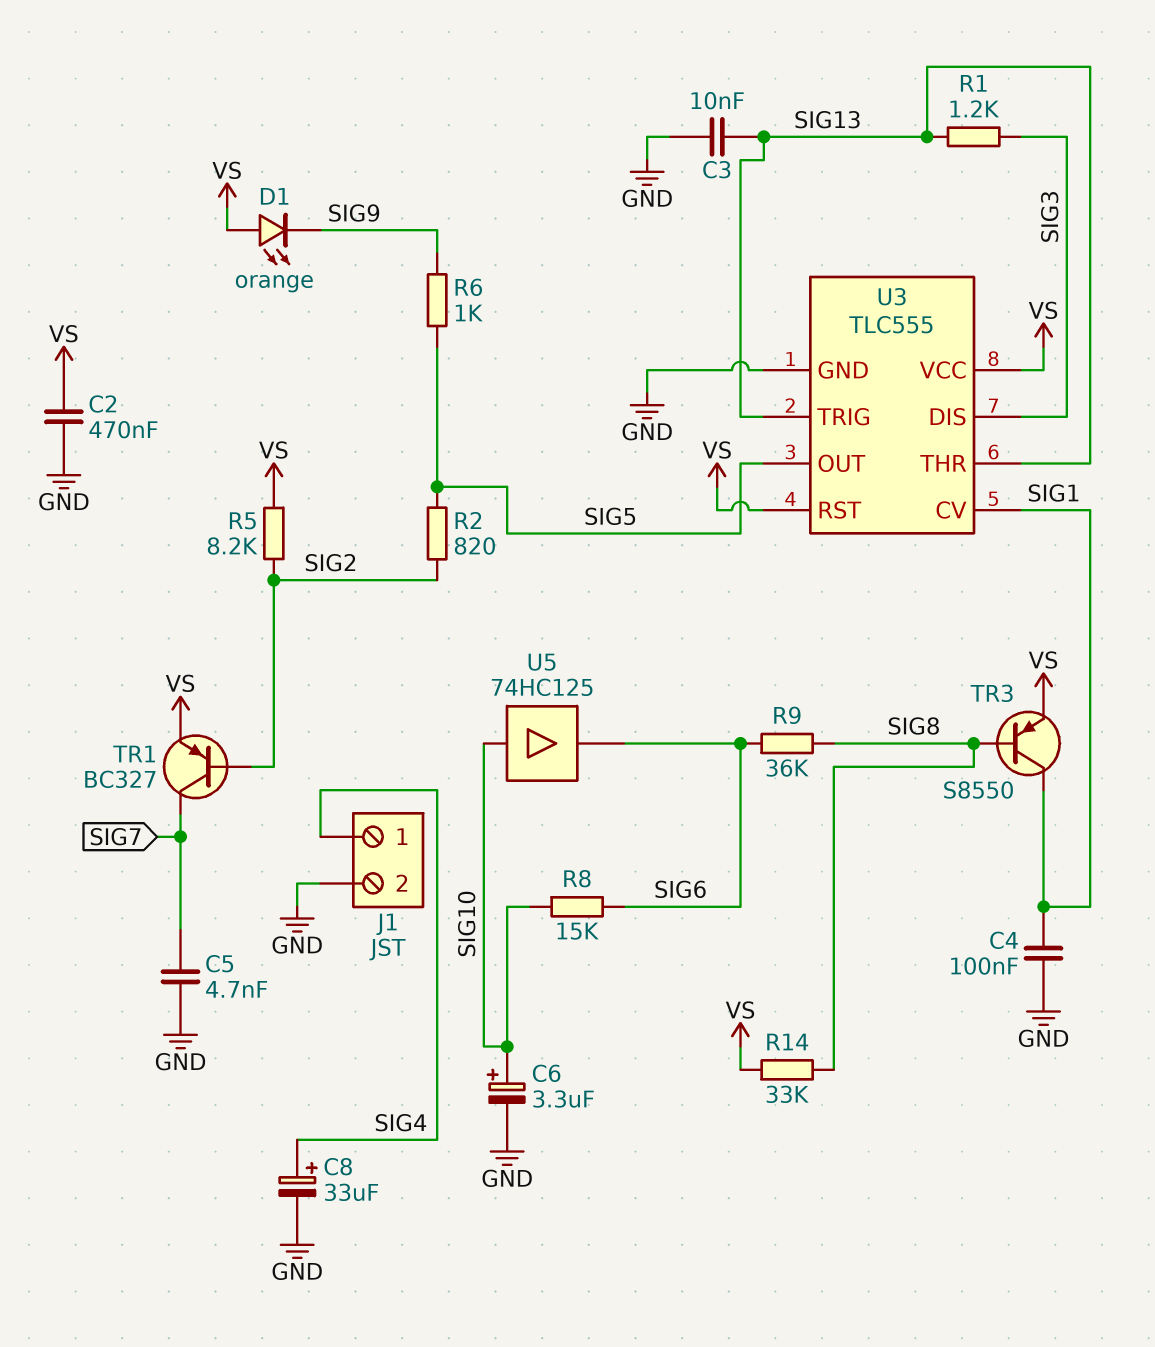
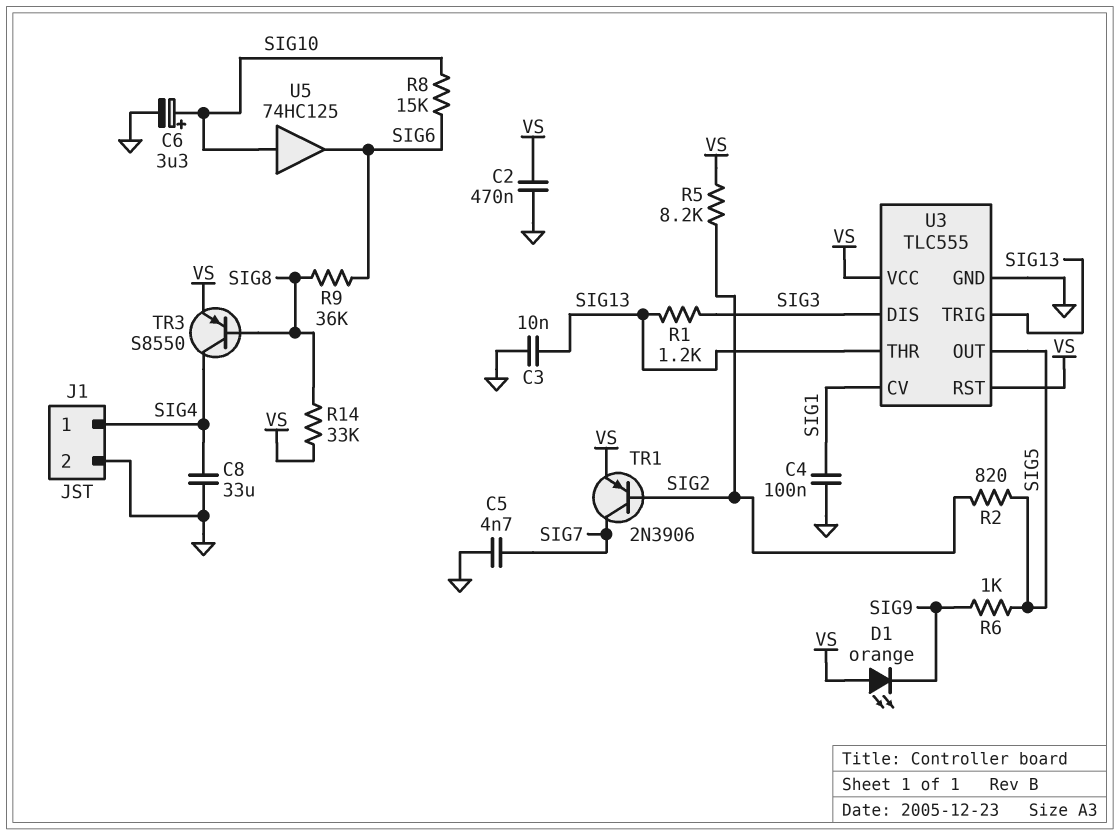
C8: 33uF (plus SIG4, minus GND) -> 33uF (GND, SIG4)
TR1: PNP BC327 (B SIG2, C SIG7, E VS) -> PNP 2N3906 (B SIG2, C SIG7, E VS)
TR3: PNP S8550 (B SIG8, C SIG1, E VS) -> PNP S8550 (B SIG8, C SIG4, E VS)

